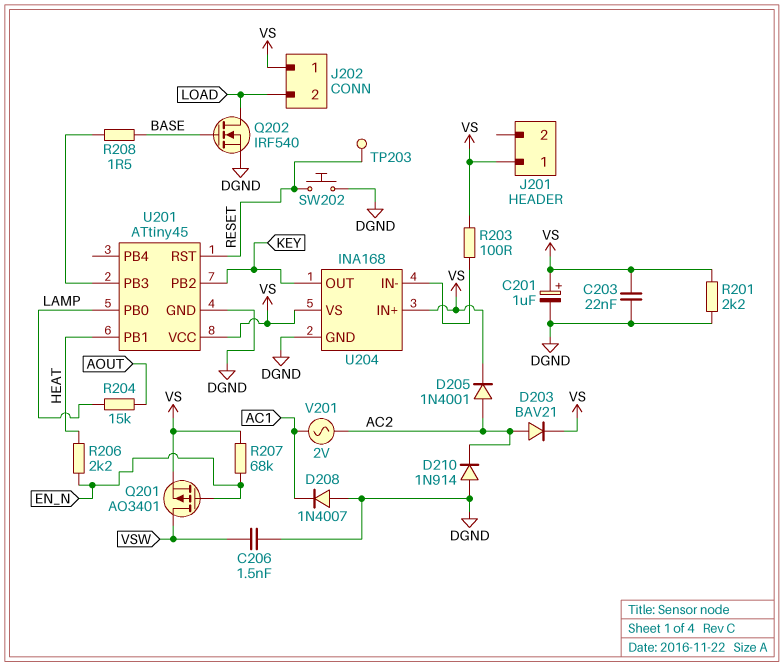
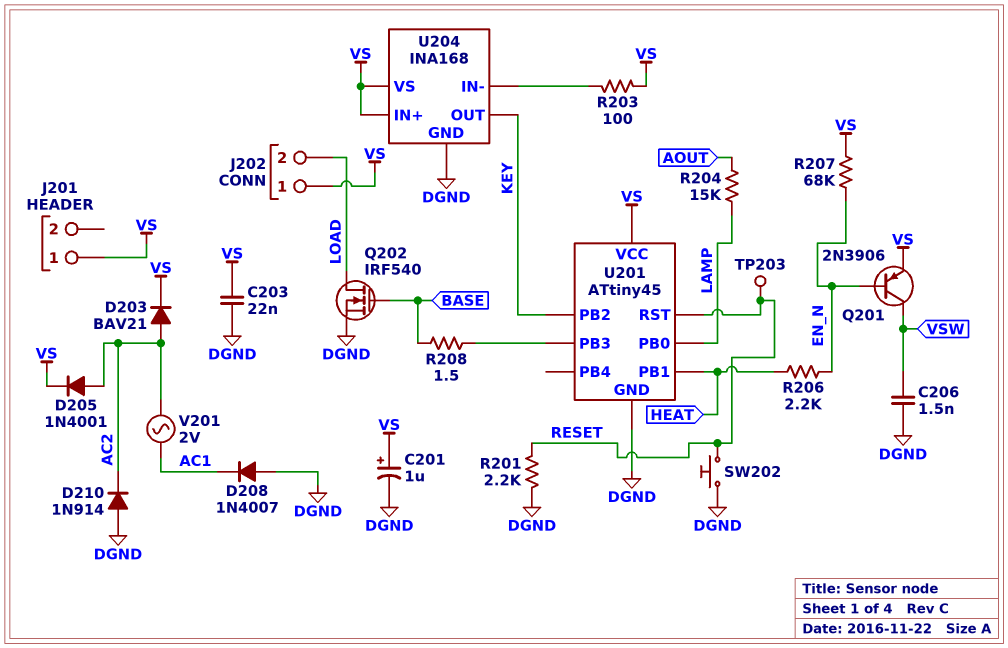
Q201: PMOS AO3401 (G EN_N, D VSW, S VS) -> PNP 2N3906 (B EN_N, C VSW, E VS)
R201: 2.2k (DGND, VS) -> 2.2k (DGND, RESET)

